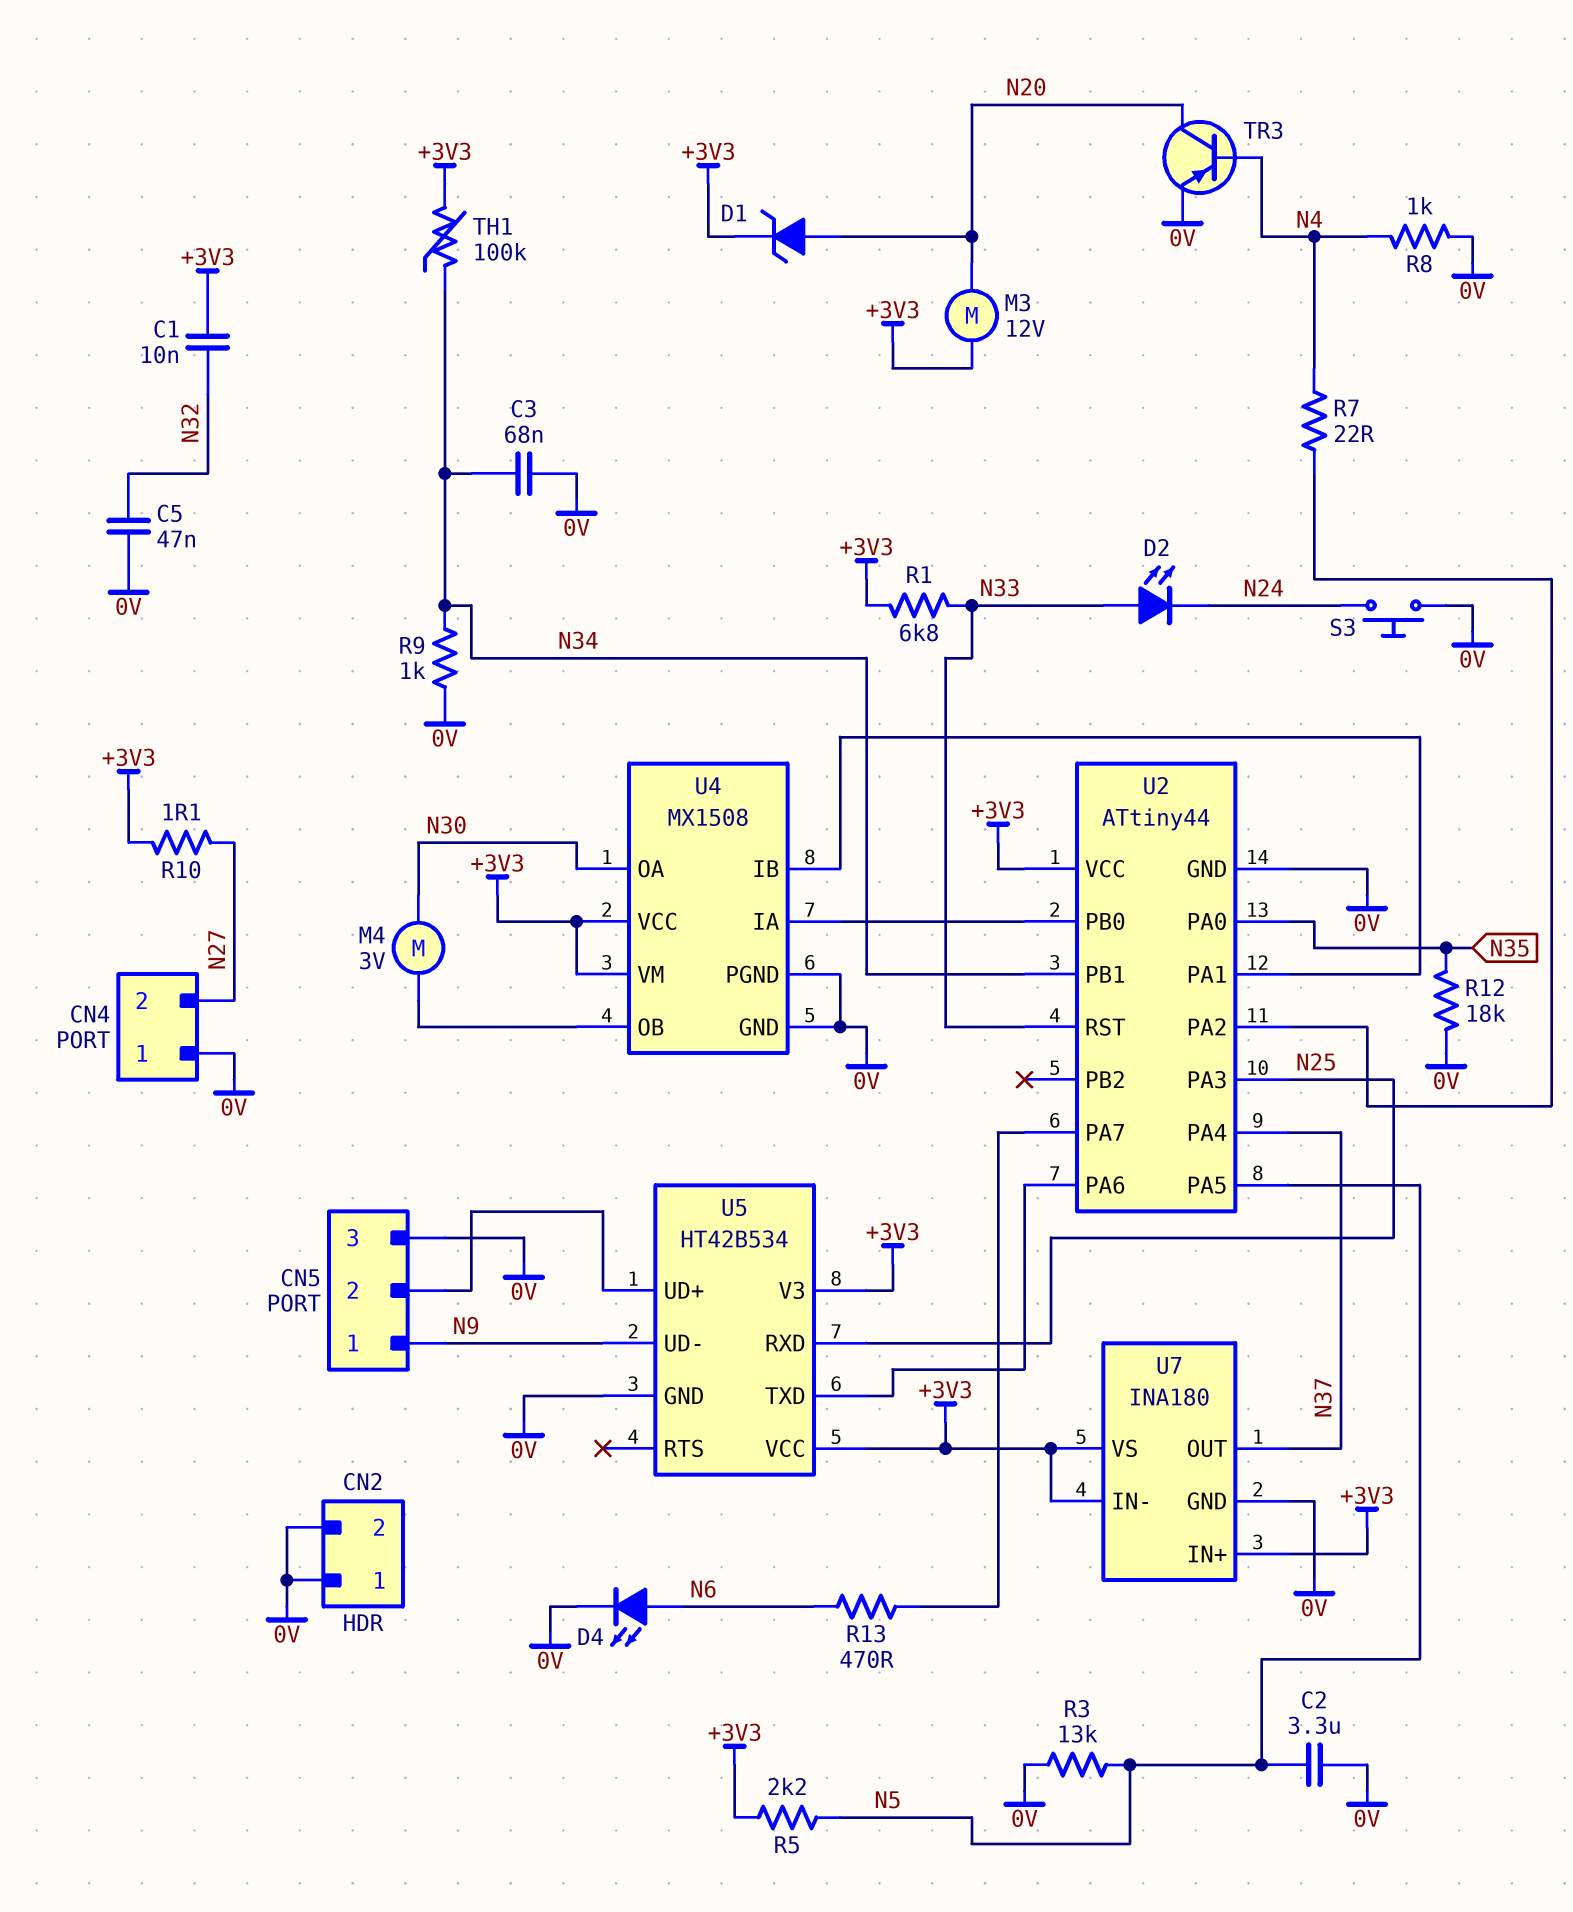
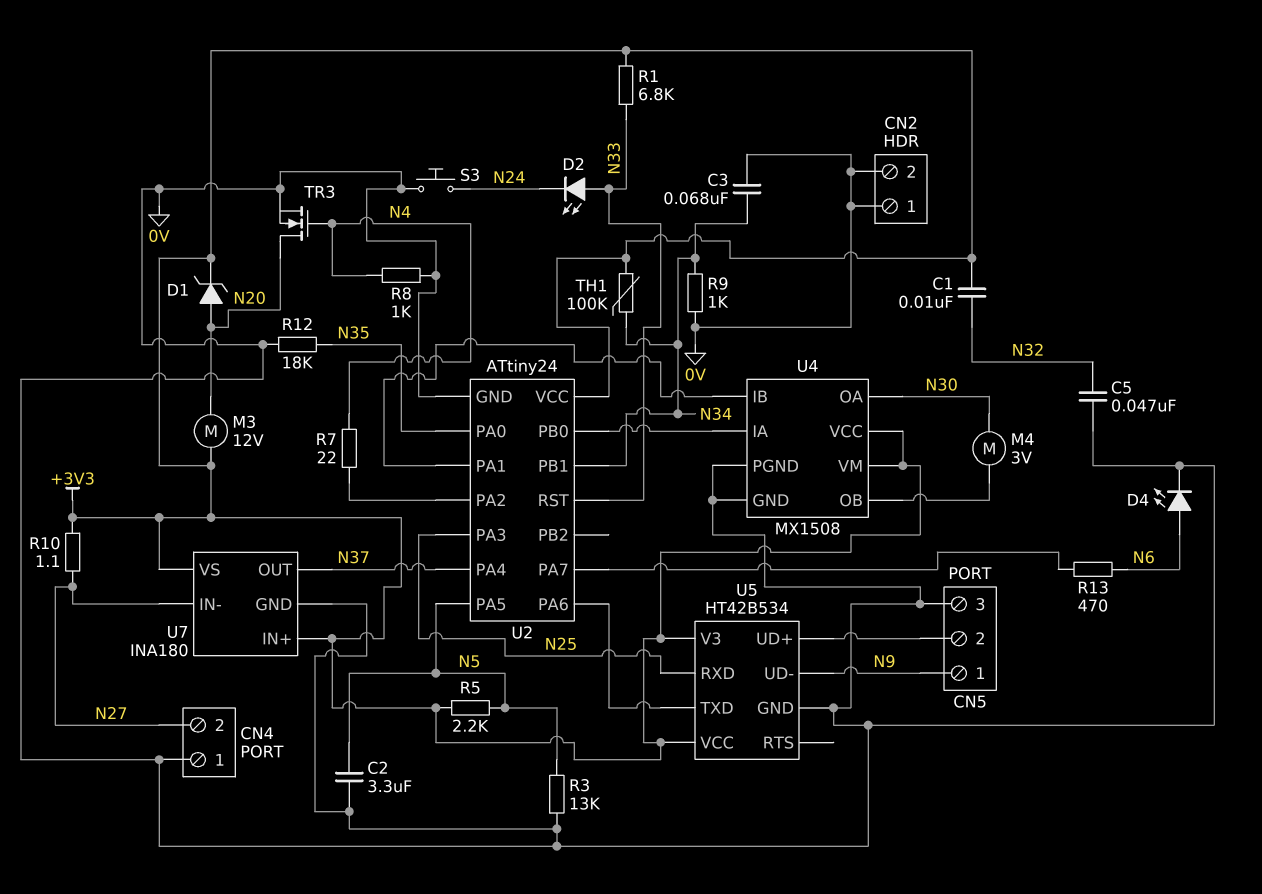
TR3: PNP (B N4, C N20, E 0V) -> NMOS (G N4, D N20, S 0V)
U2: ATtiny44 -> ATtiny24
U7 pin IN-: +3V3 -> N27

